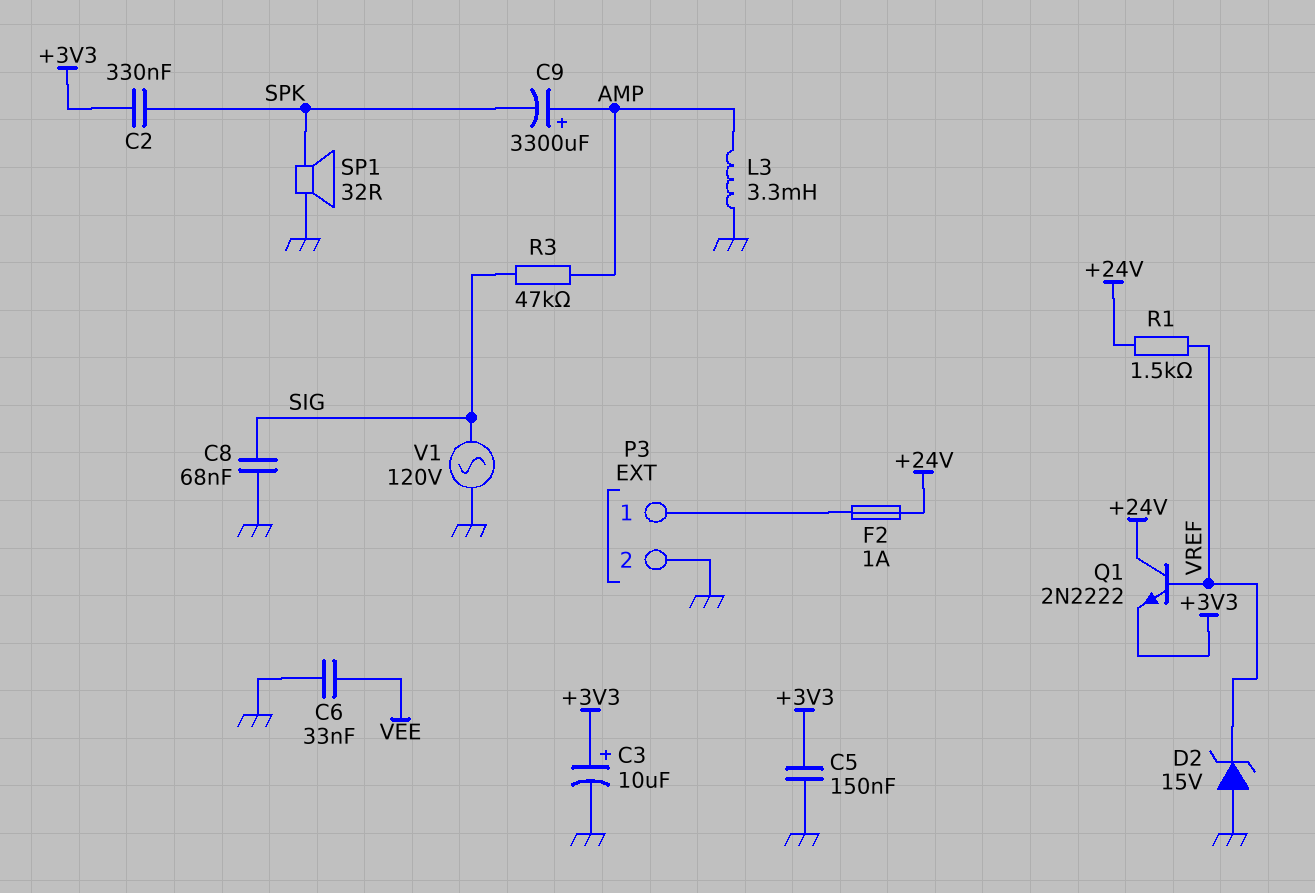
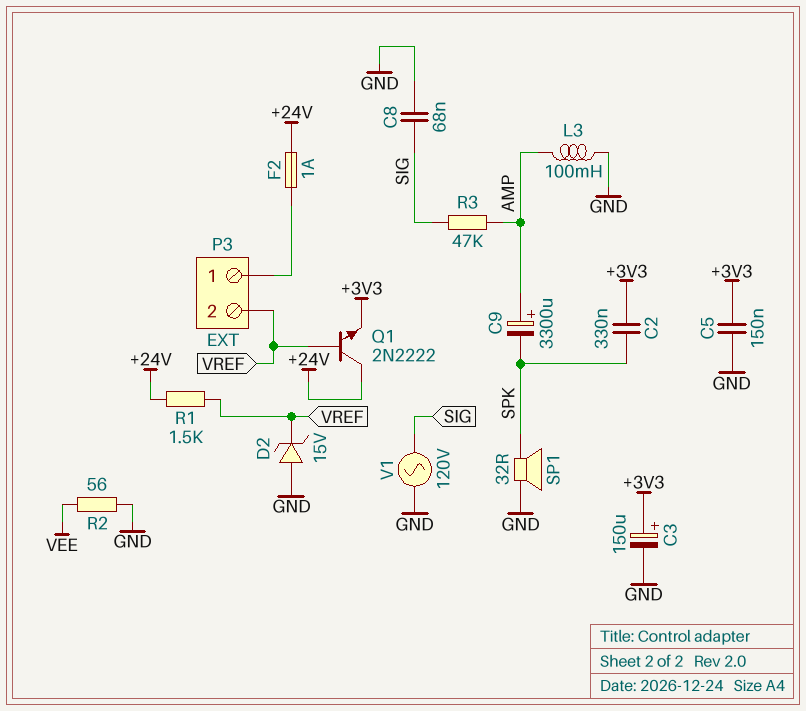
C3: 10uF (plus +3V3, minus GND) -> 150uF (plus +3V3, minus GND)
C6: 33nF (GND, VEE) -> none
L3: 3.3mH (AMP, GND) -> 100mH (AMP, GND)
P3 pin 2: GND -> VREF
R2: none -> 56 (GND, VEE)

